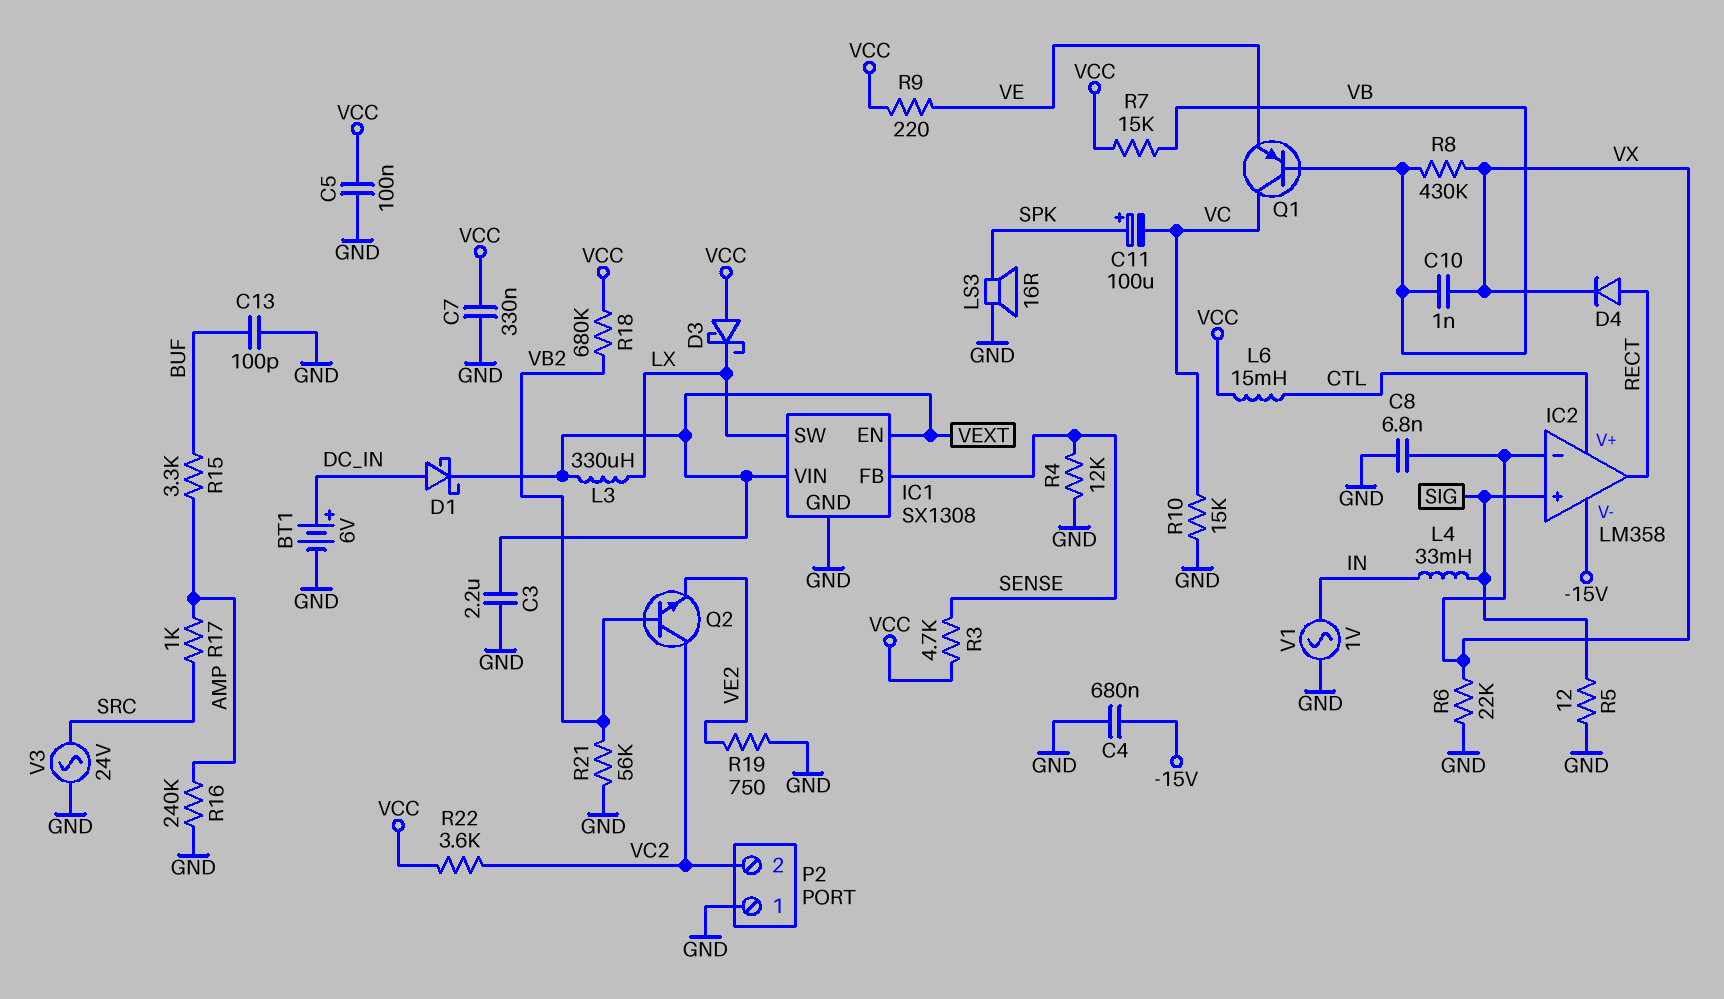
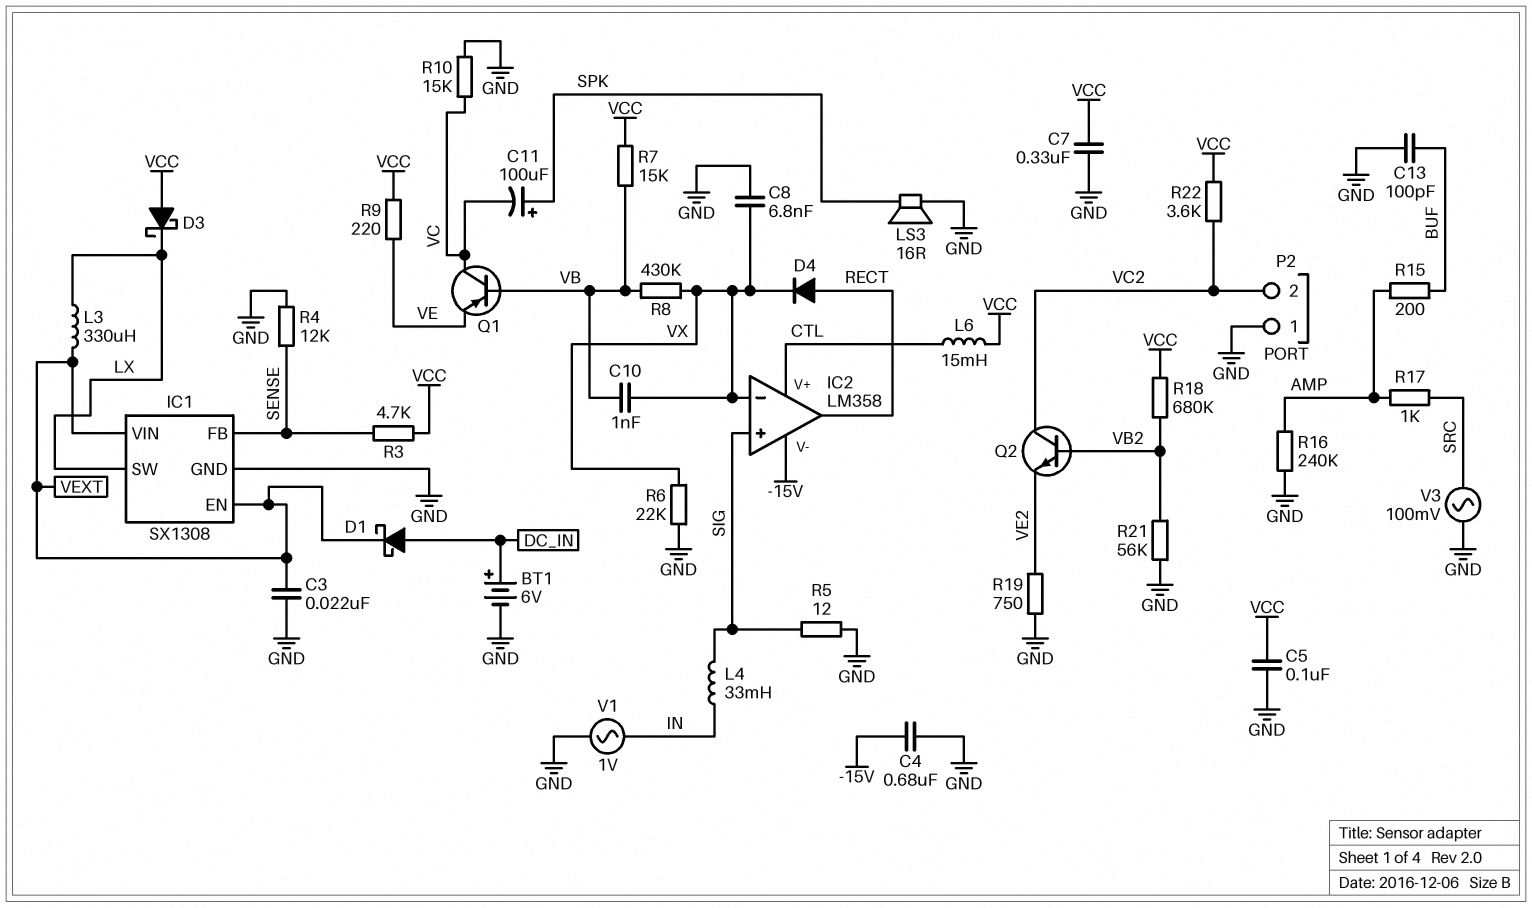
C3: 2.2uF (GND, VEXT) -> 22nF (GND, VEXT)
R15: 3.3k (AMP, BUF) -> 200 (AMP, BUF)
V3: AC 24V (GND, SRC) -> AC 100mV (GND, SRC)

